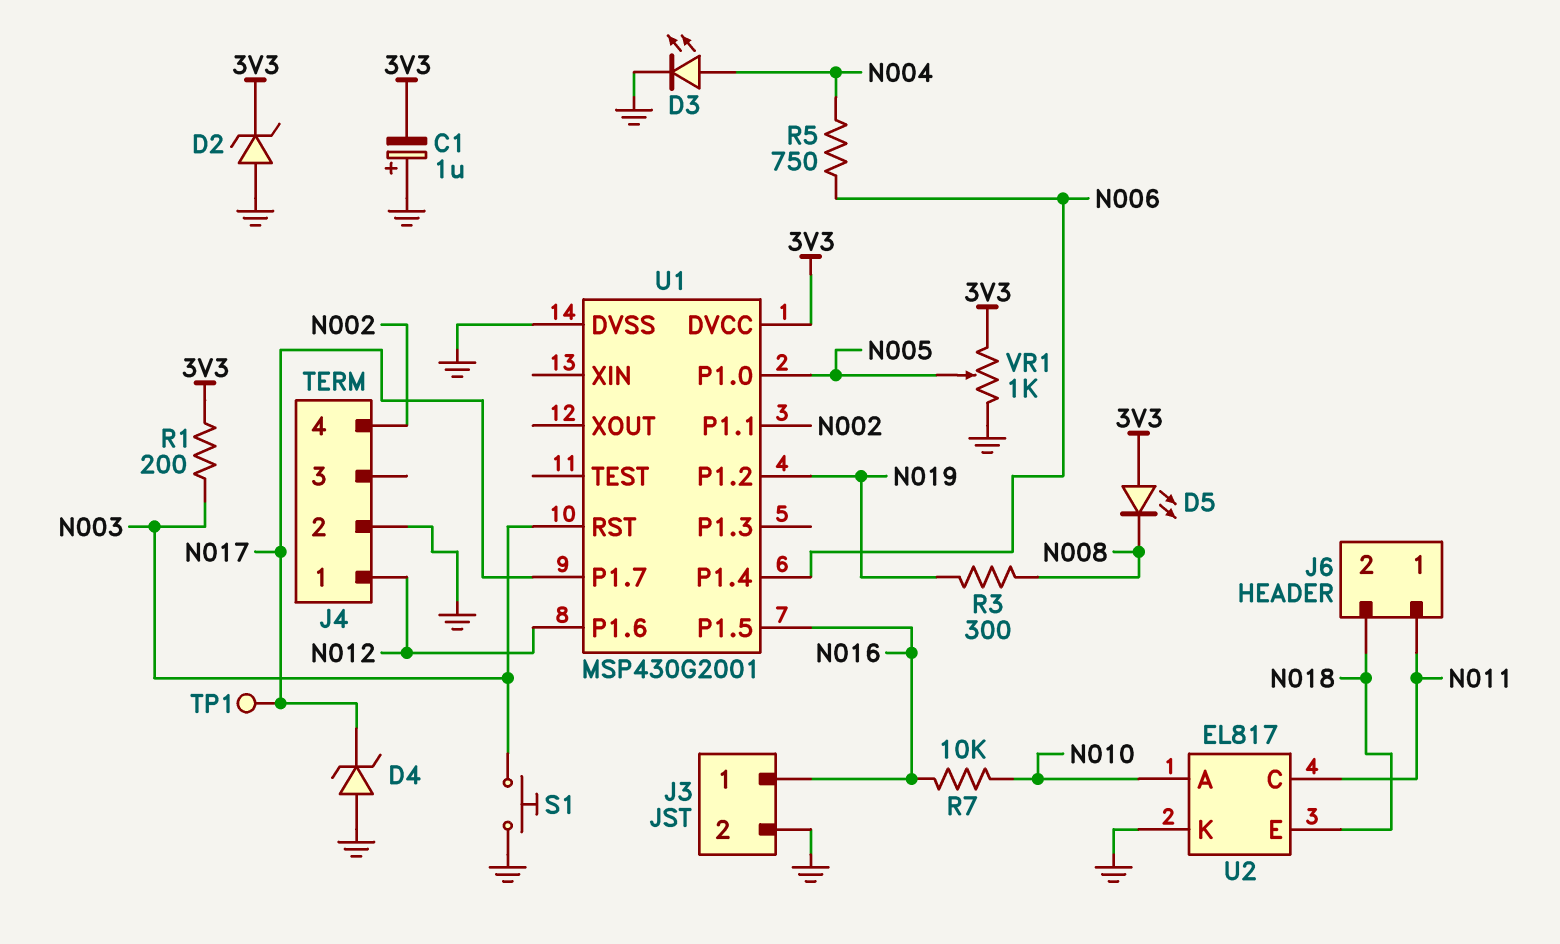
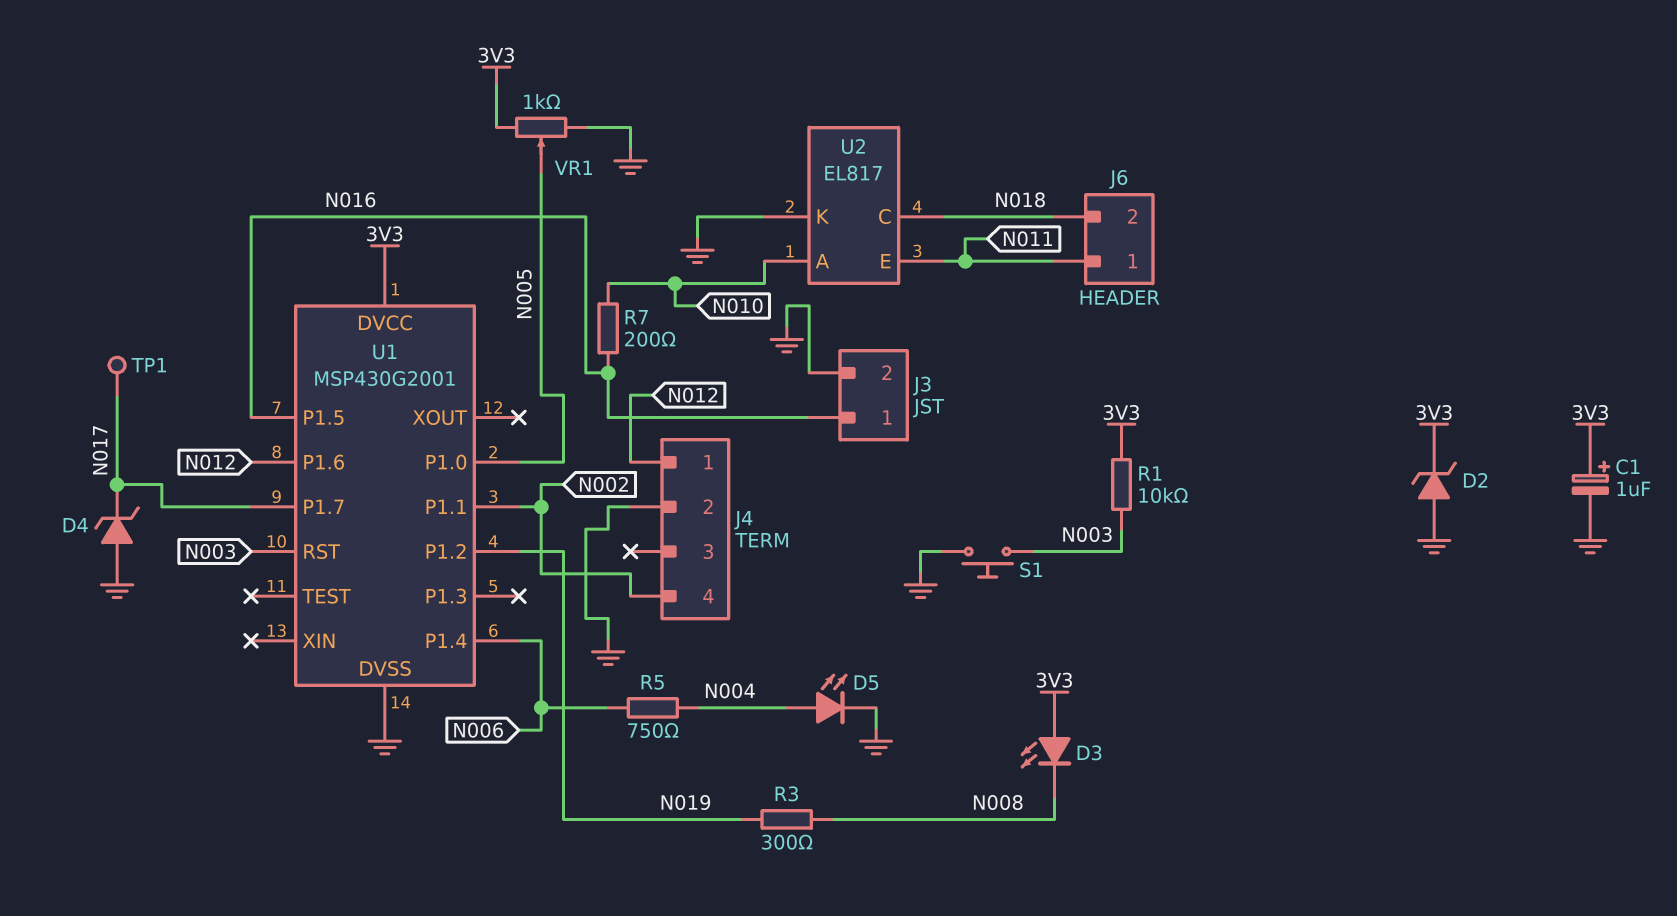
C1: 1uF (plus GND, minus 3V3) -> 1uF (plus 3V3, minus GND)
D3: LED (A N004, K GND) -> LED (A 3V3, K N008)
D5: LED (A 3V3, K N008) -> LED (A N004, K GND)
R1: 200 (3V3, N003) -> 10k (3V3, N003)
R7: 10k (N010, N016) -> 200 (N010, N016)
U2 pin C: N011 -> N018
U2 pin E: N018 -> N011

